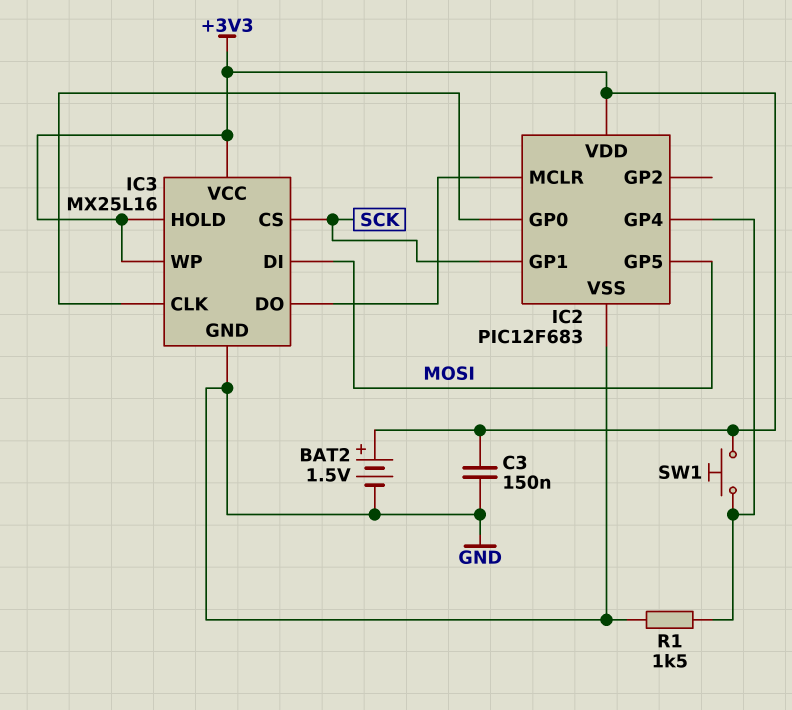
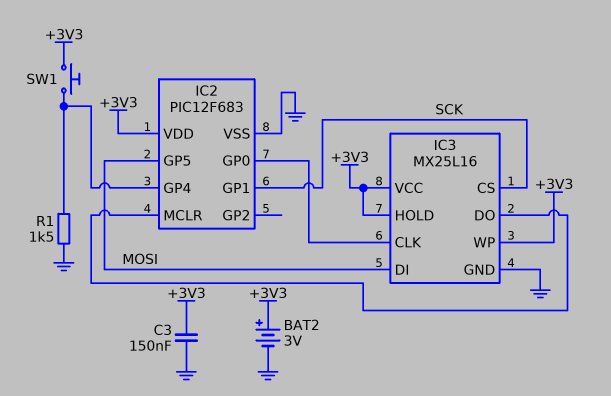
BAT2: 1.5V (plus +3V3, minus GND) -> 3V (plus +3V3, minus GND)

